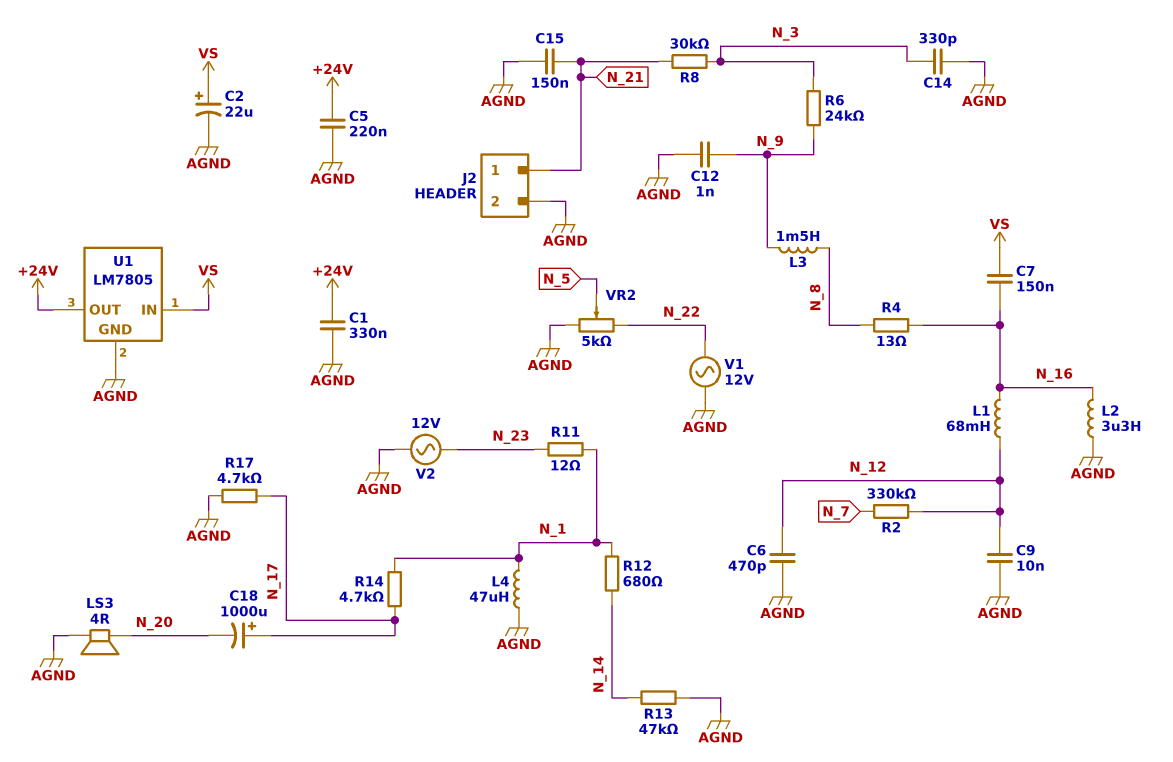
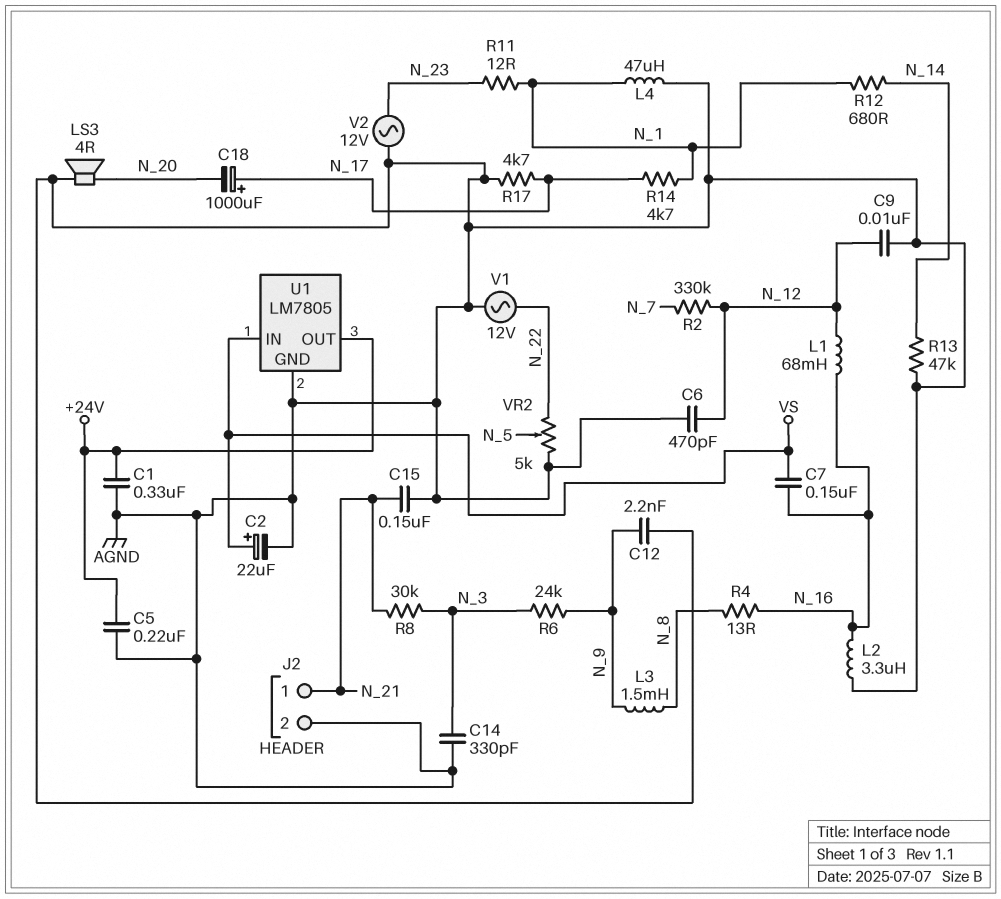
C12: 1nF (AGND, N_9) -> 2.2nF (AGND, N_9)

